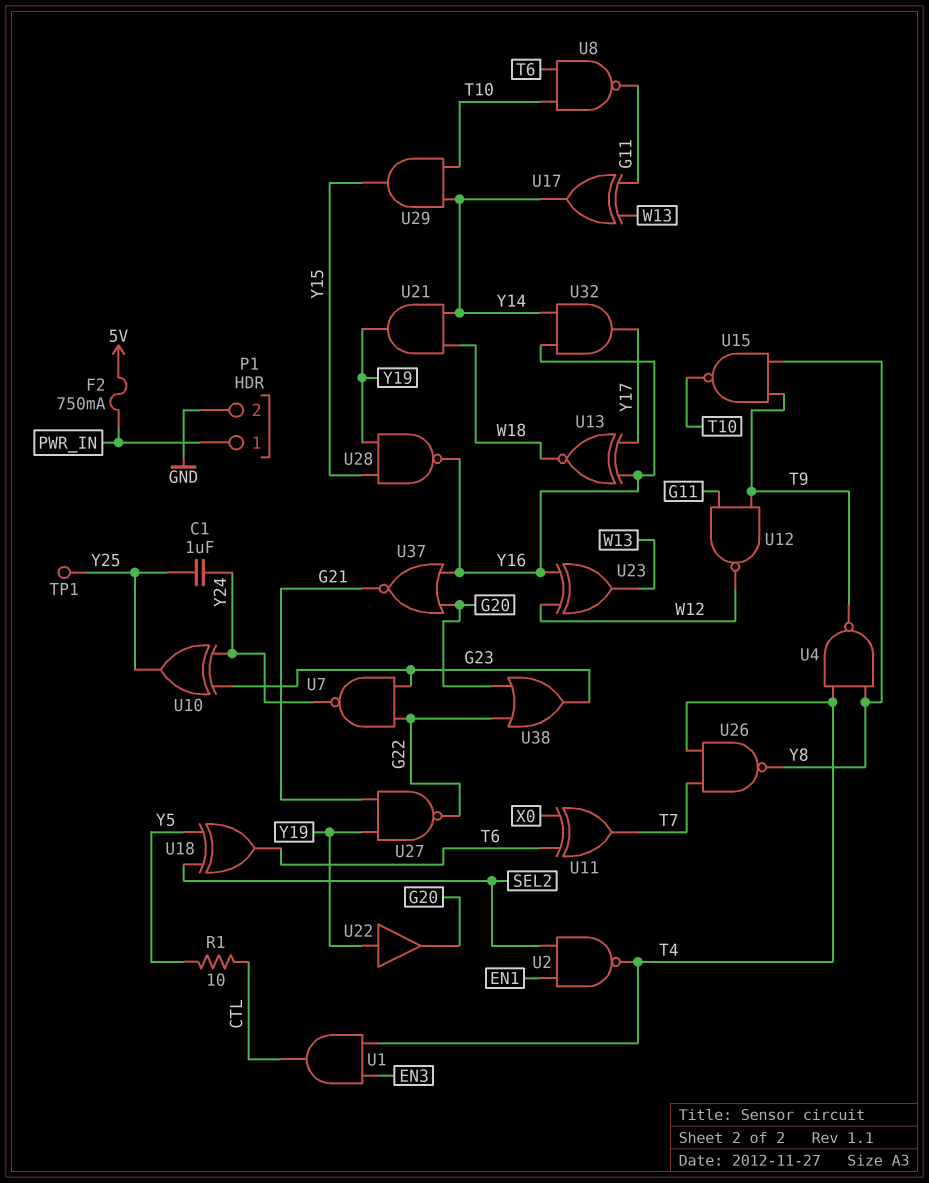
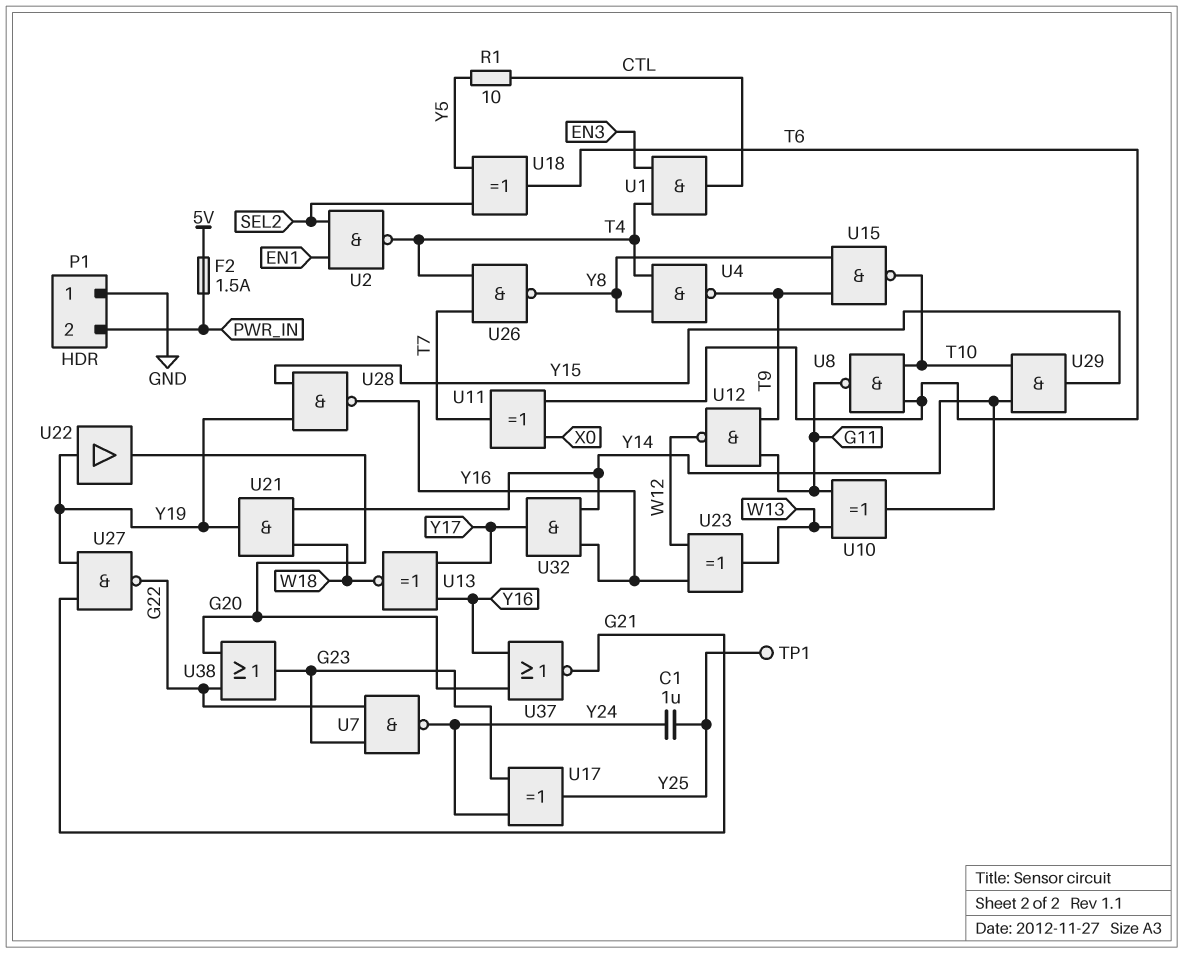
F2: 750mA (5V, PWR_IN) -> 1.5A (5V, PWR_IN)
P1 pin 1: PWR_IN -> GND
P1 pin 2: GND -> PWR_IN
U10: XOR (in G23, in Y24, out Y25) -> XOR (in G11, in W13, out Y14)
U17: XOR (in G11, in W13, out Y14) -> XOR (in G23, in Y24, out Y25)

